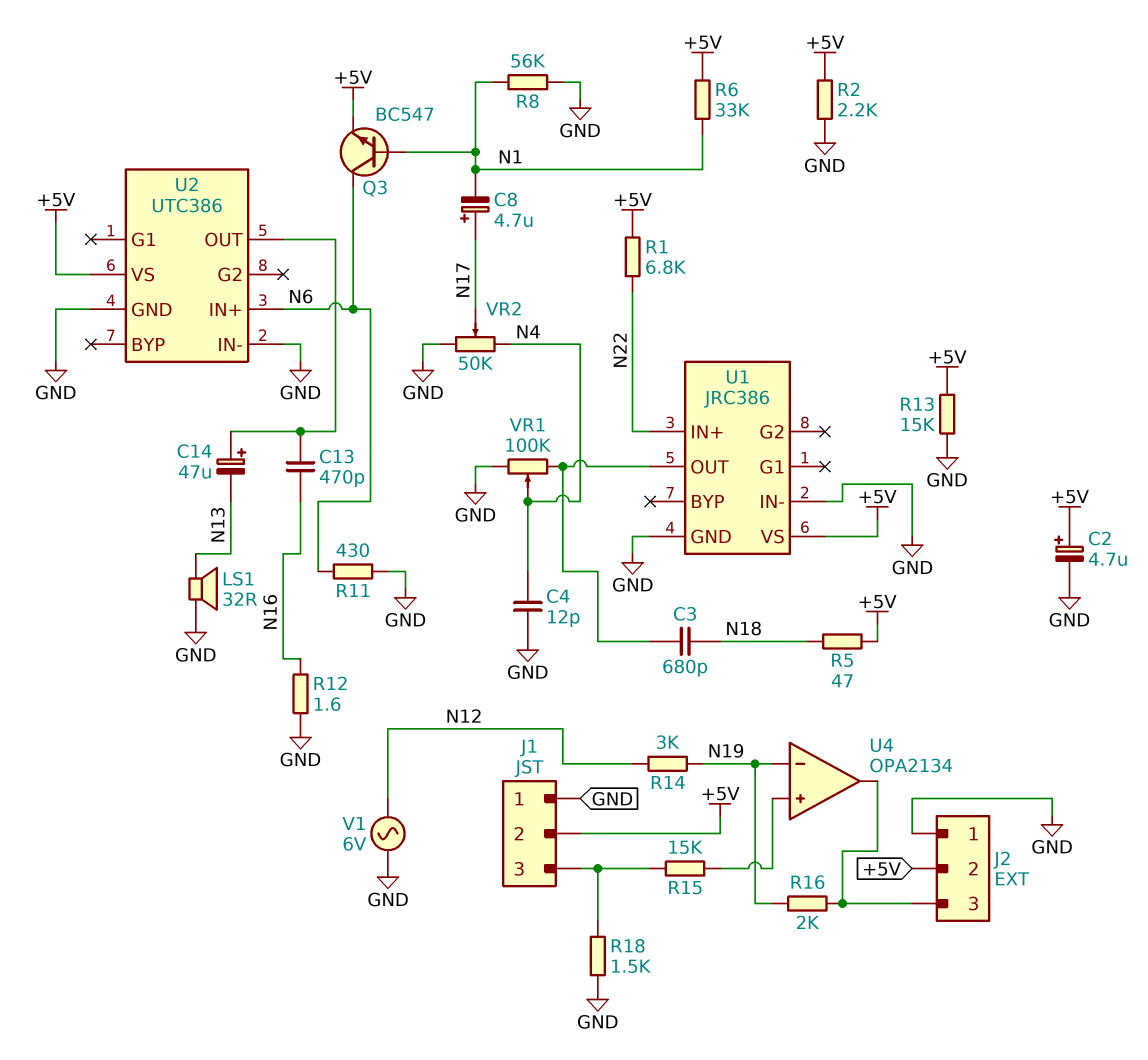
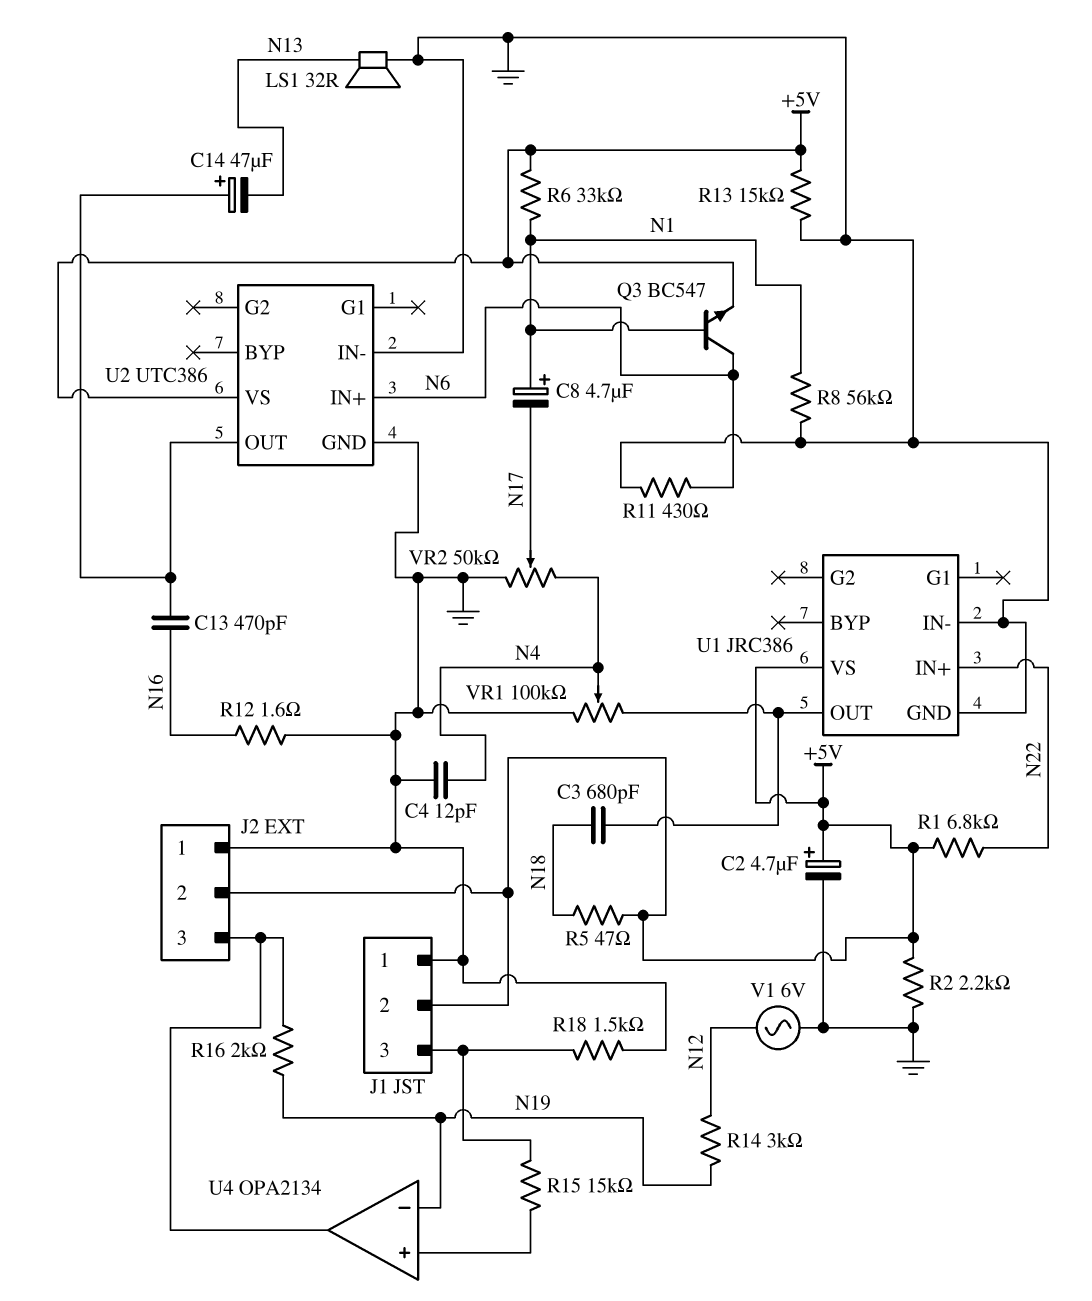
C8: 4.7uF (plus N17, minus N1) -> 4.7uF (plus N1, minus N17)

